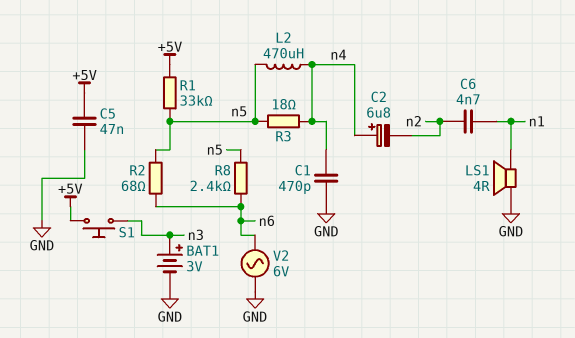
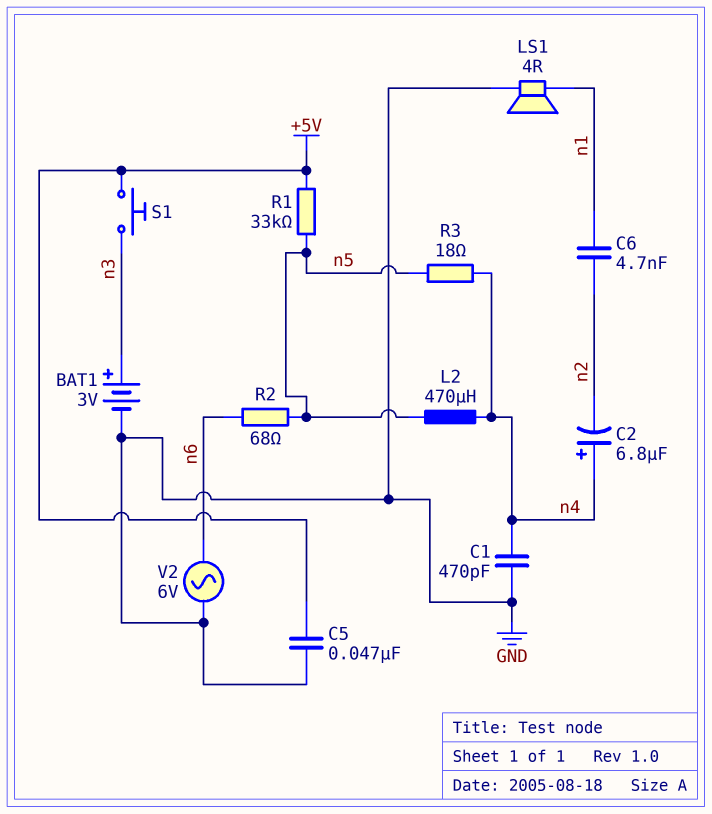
R8: 2.4k (n5, n6) -> none

